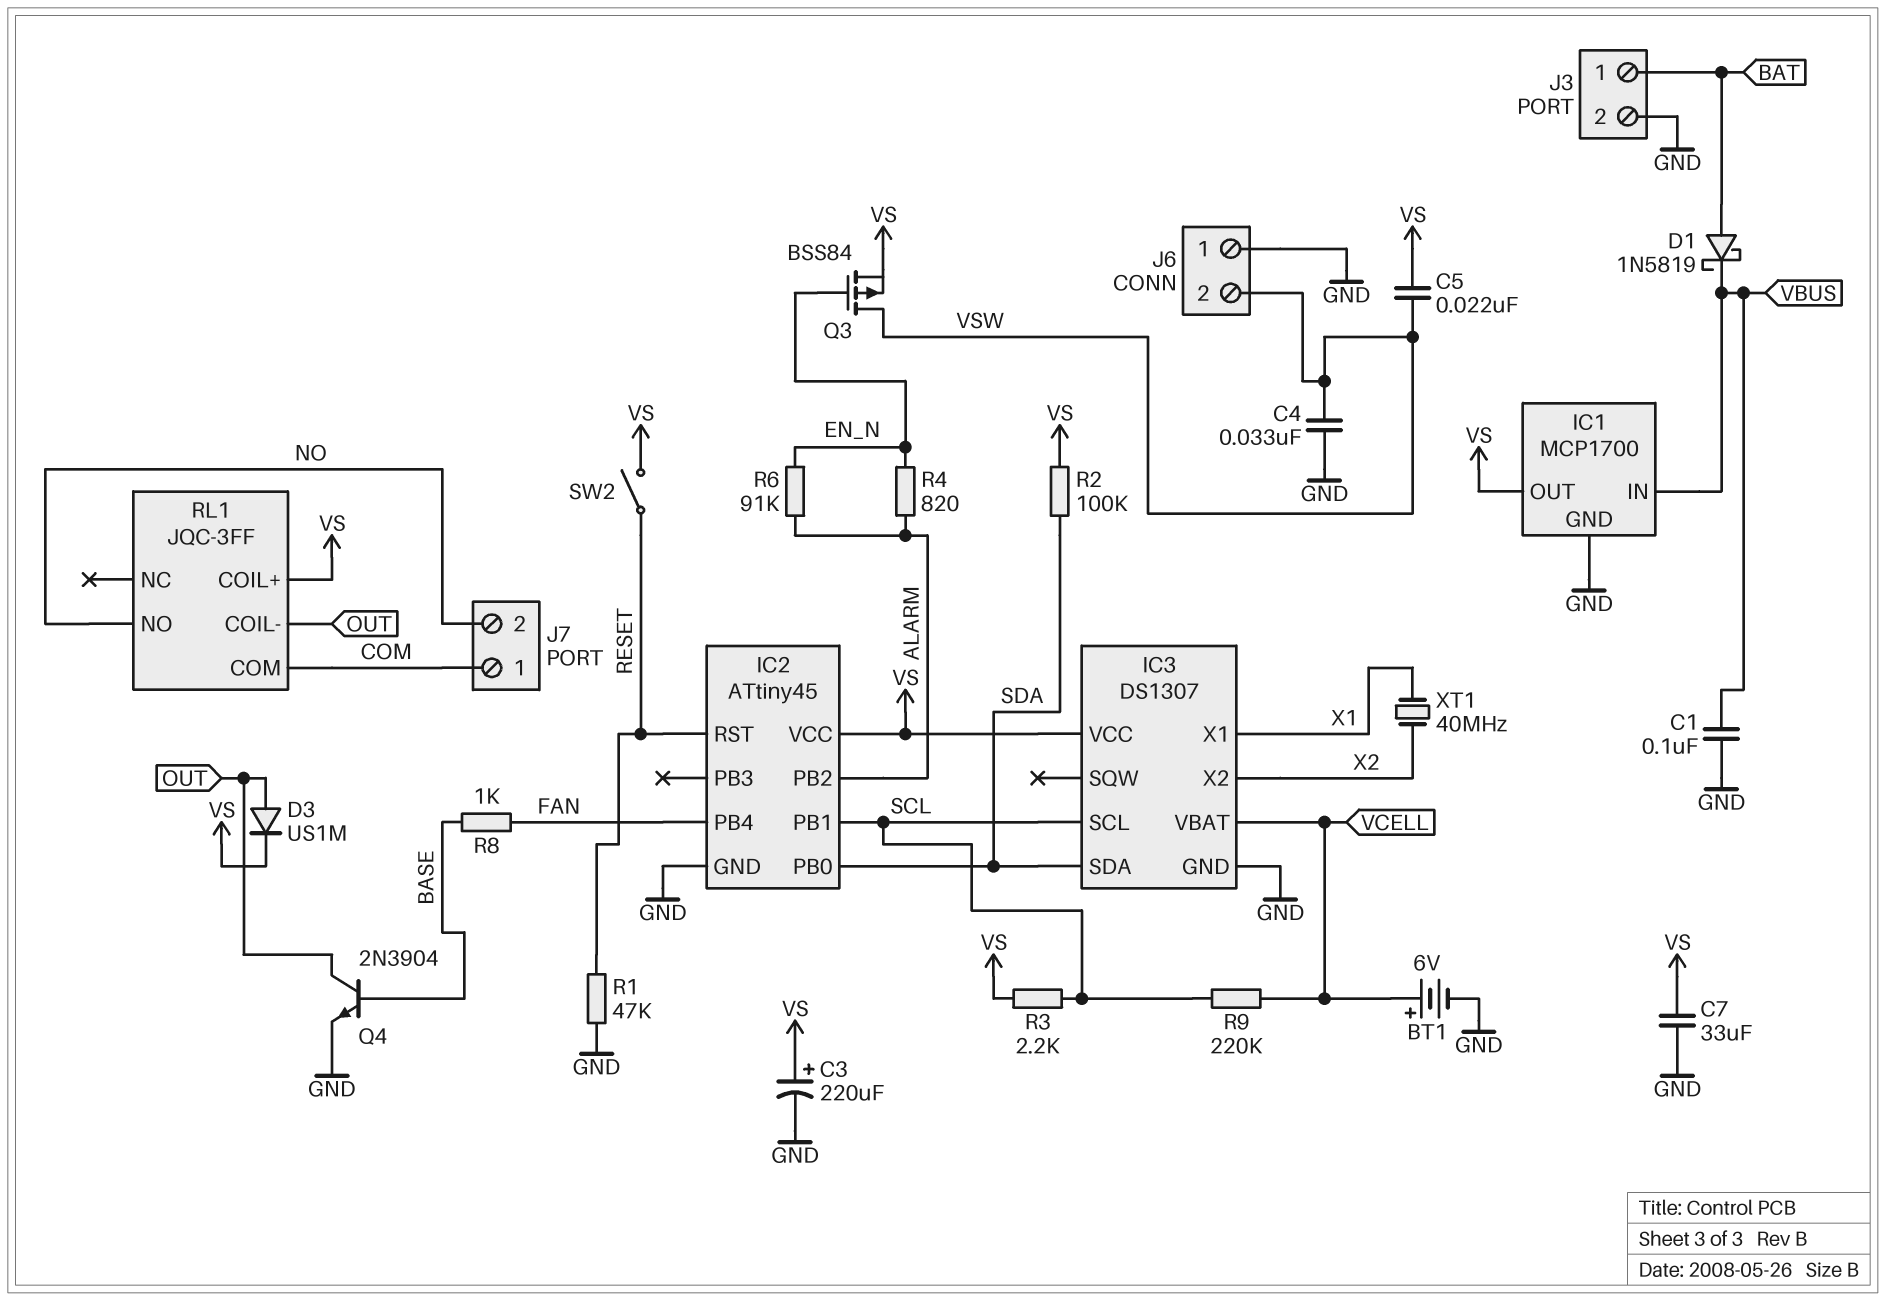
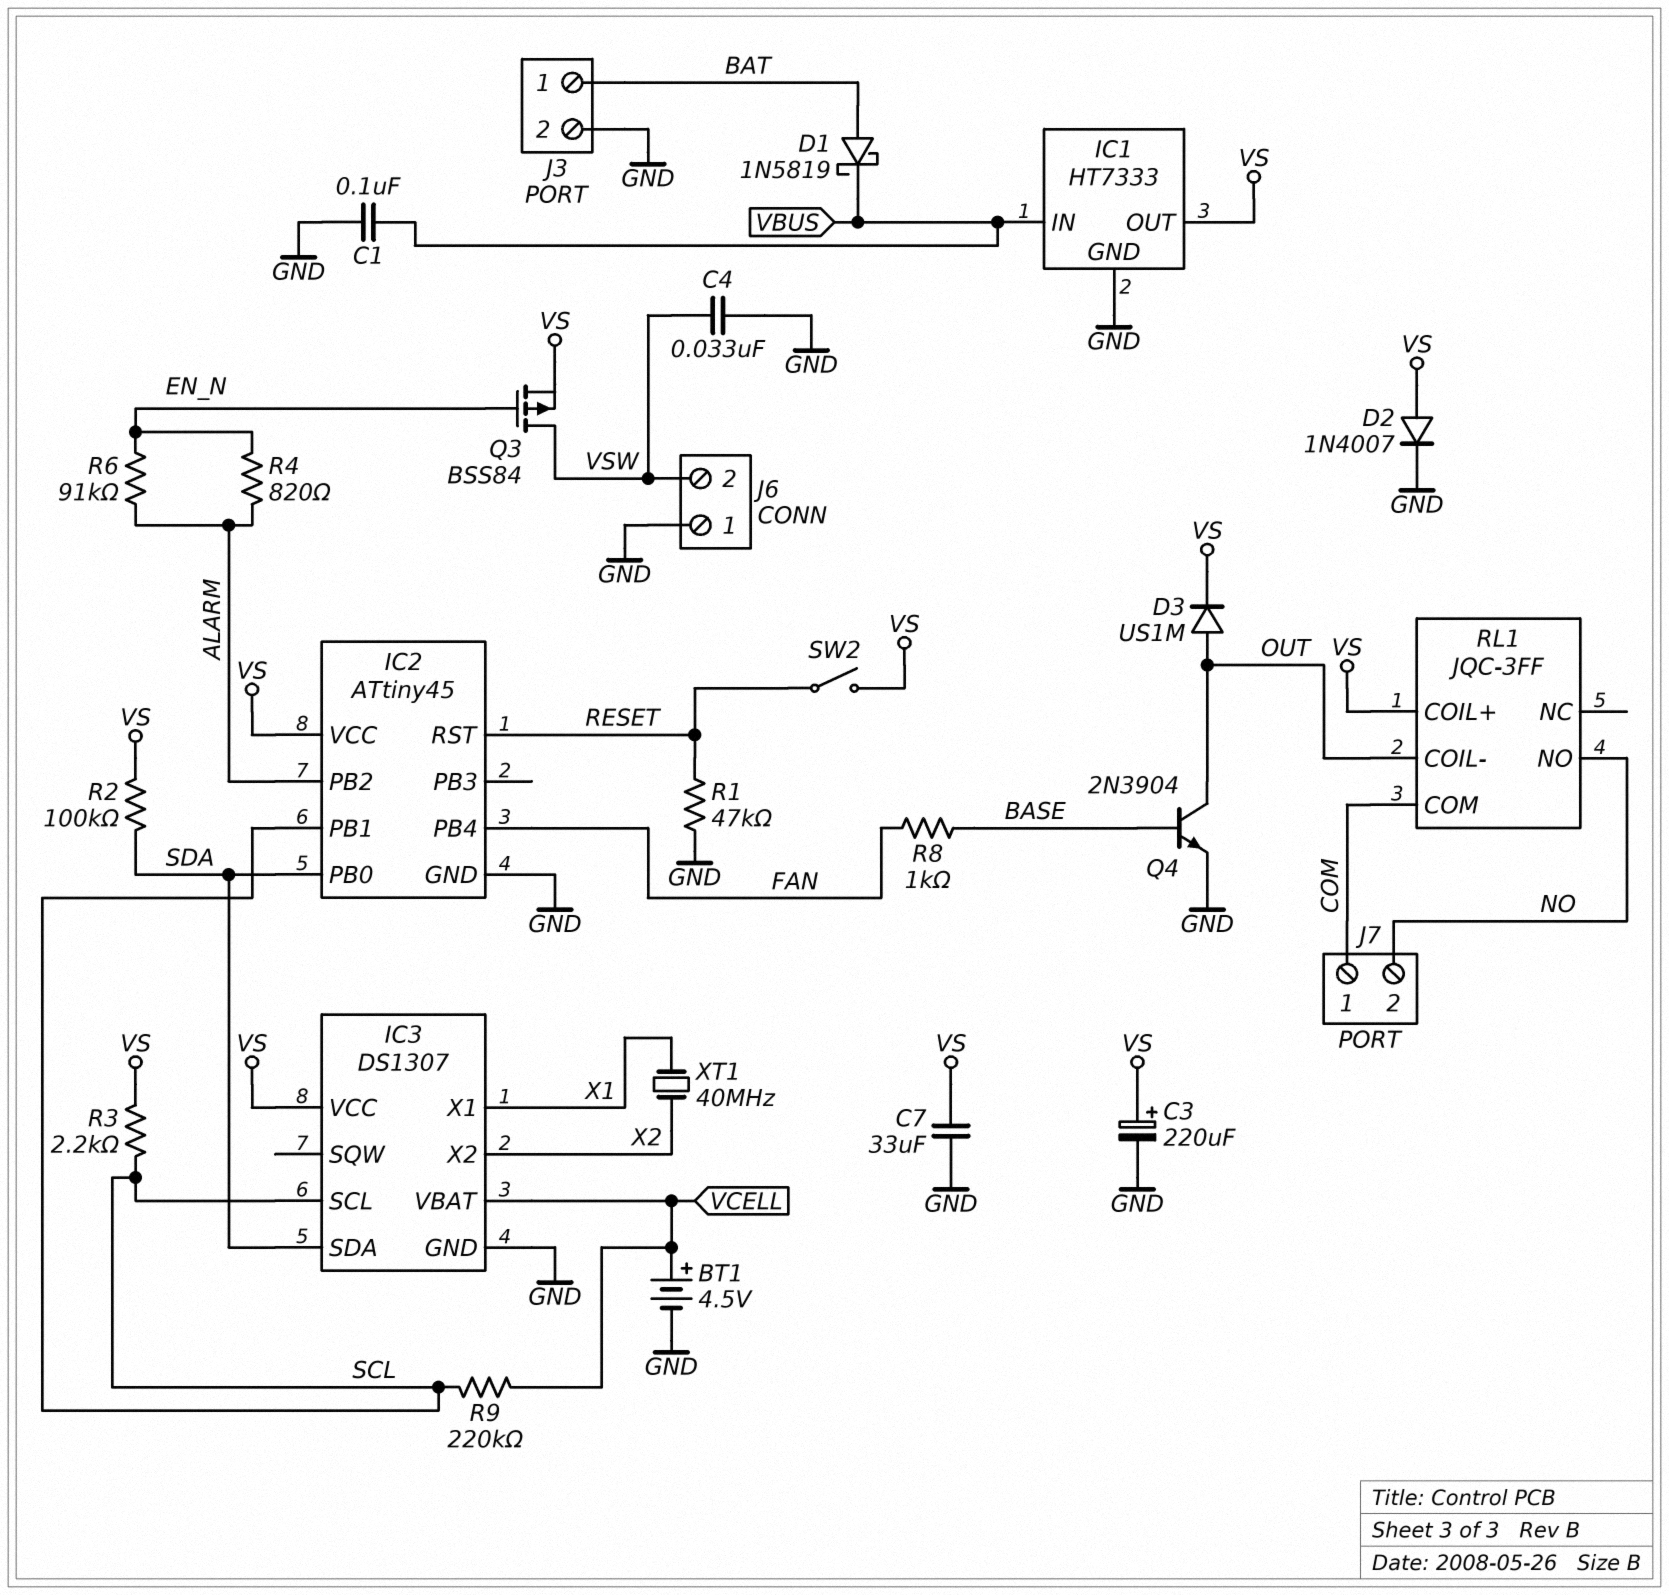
BT1: 6V (plus VCELL, minus GND) -> 4.5V (plus VCELL, minus GND)
C5: 22nF (VS, VSW) -> none
D2: none -> diode 1N4007 (A VS, K GND)
IC1: MCP1700 -> HT7333

